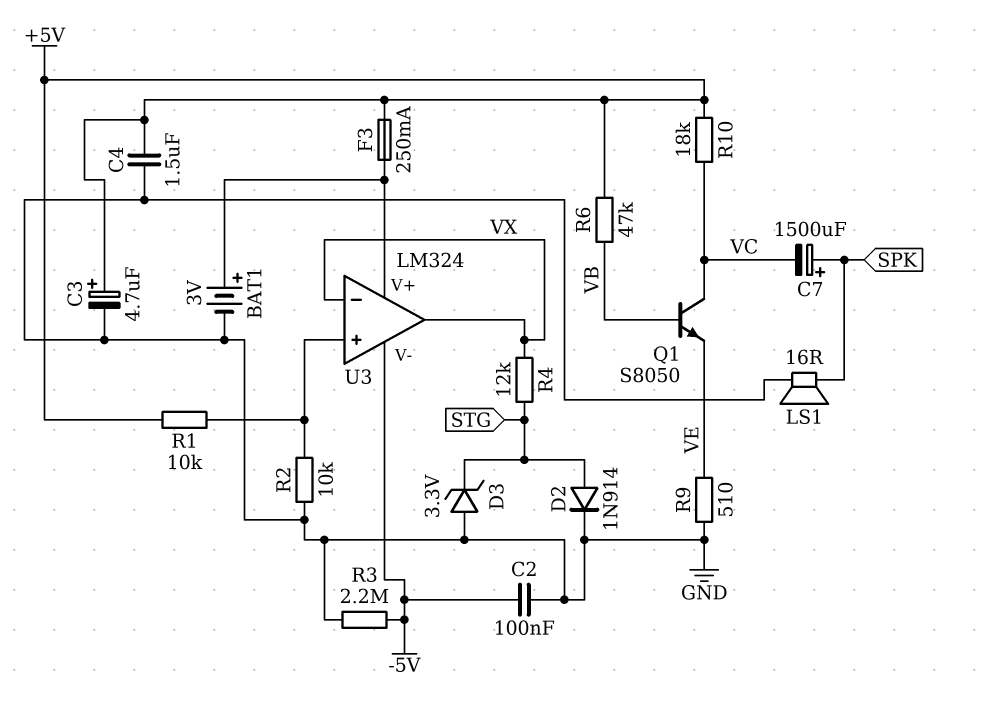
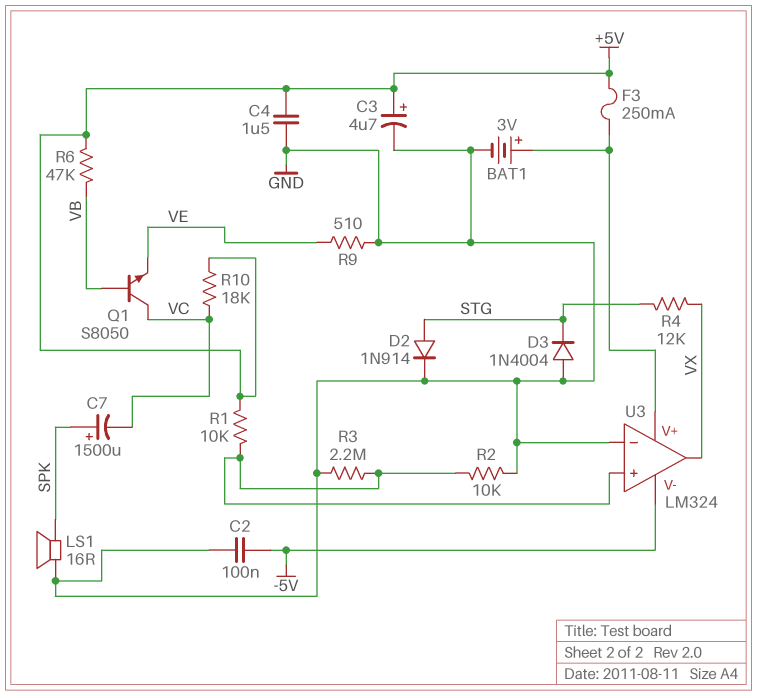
D3: zener 3.3V (A GND, K STG) -> diode 1N4004 (A GND, K STG)
R3: 2.2M (-5V, GND) -> 2.2M (GND, U3/in+)
U3 pin in-: VX -> GND

